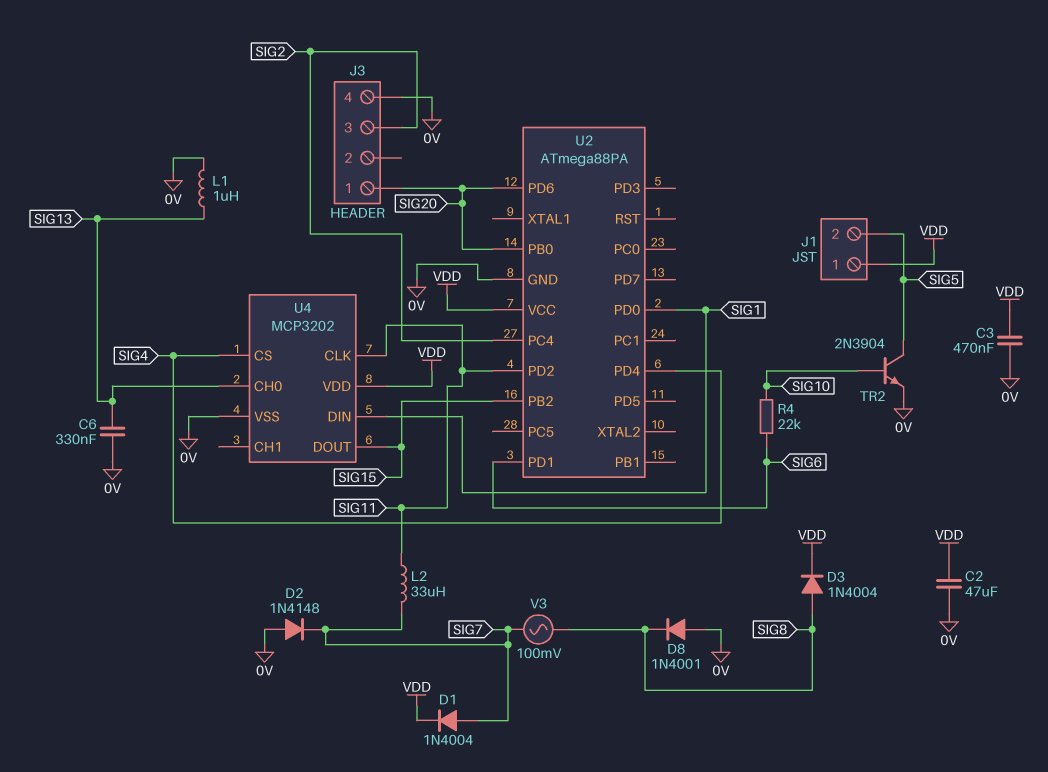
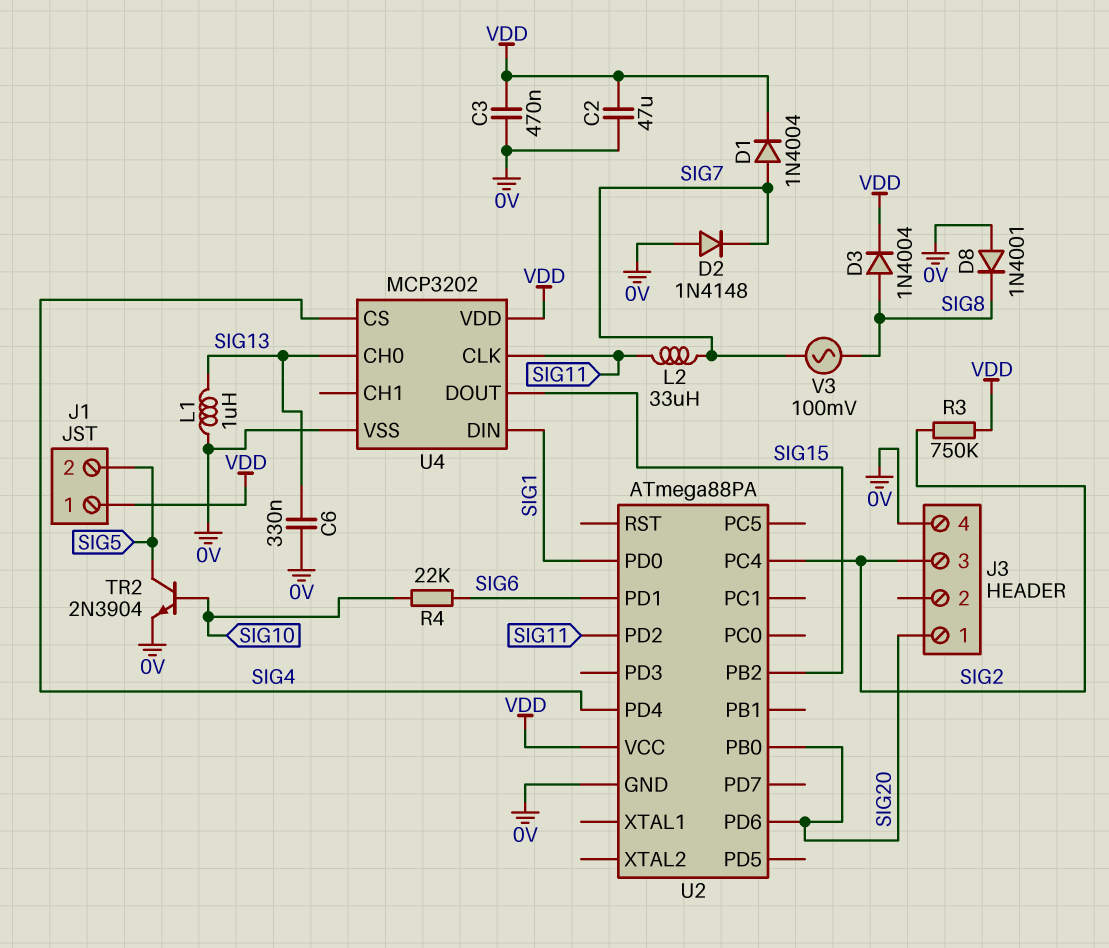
R3: none -> 750k (SIG2, VDD)

